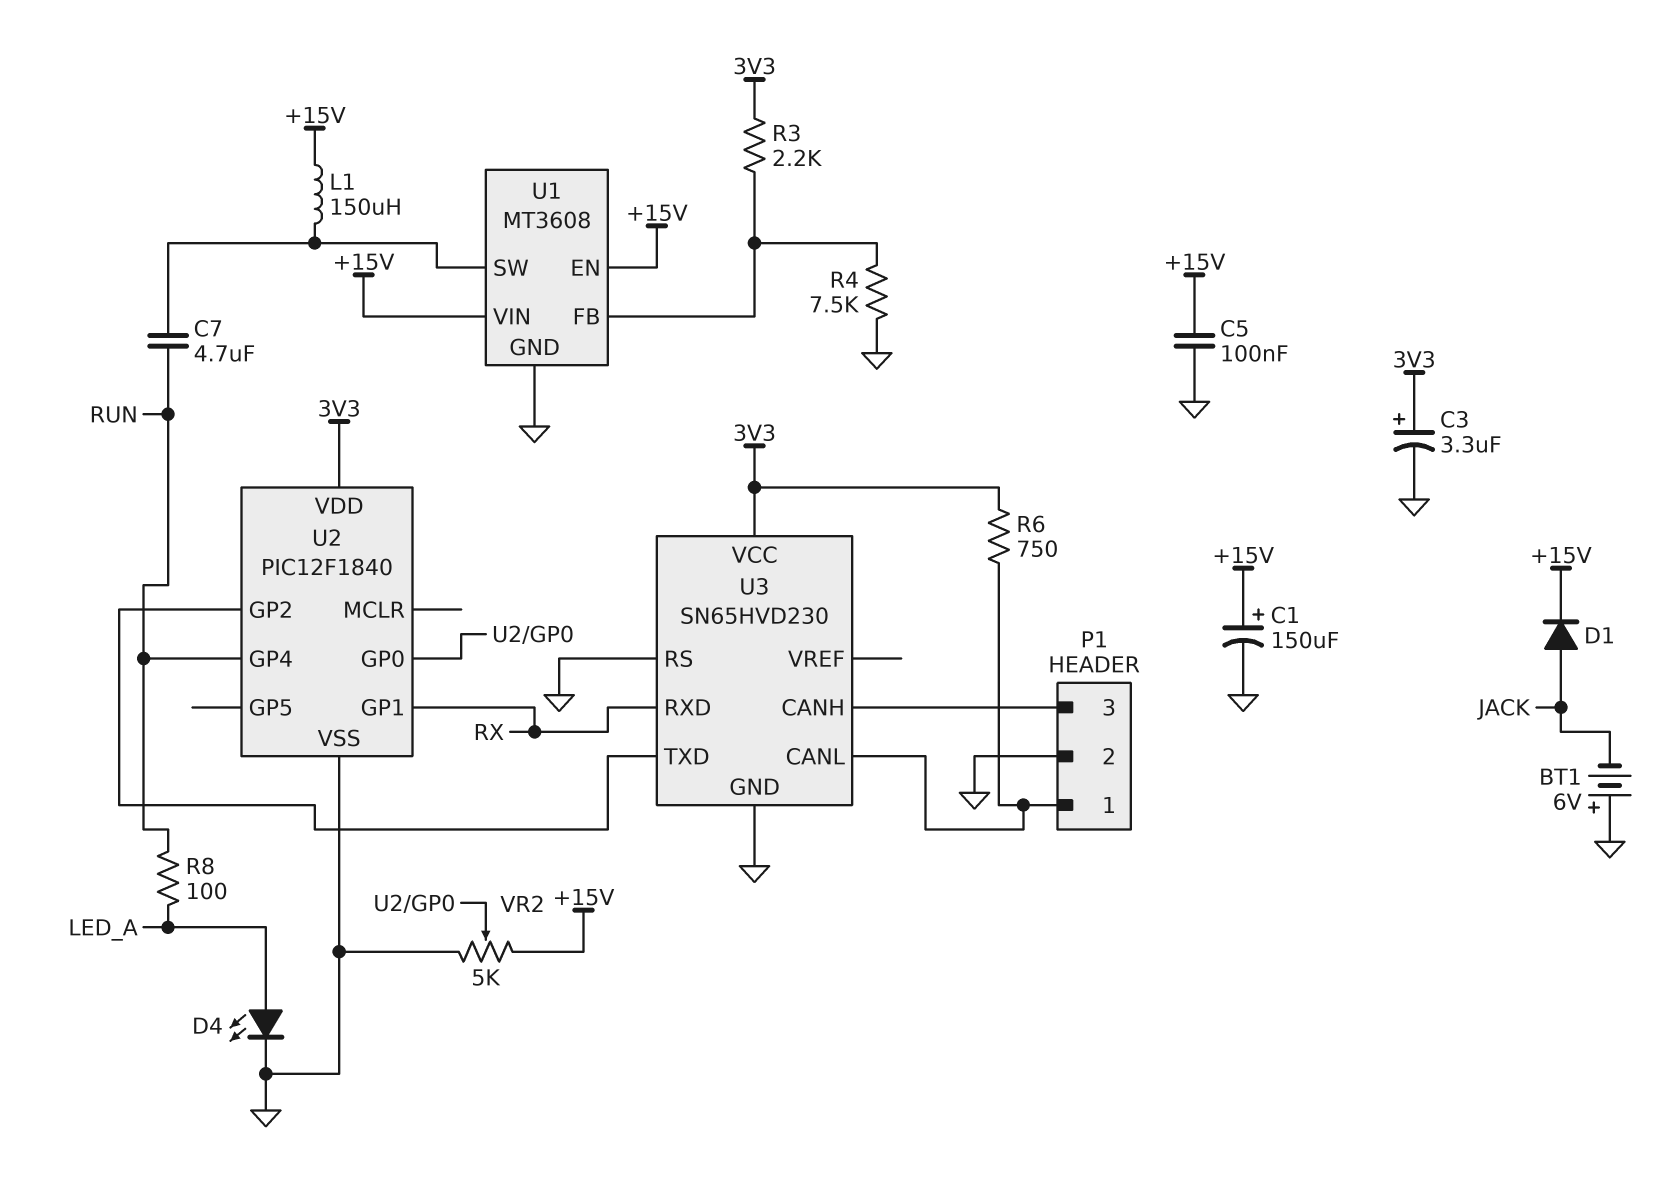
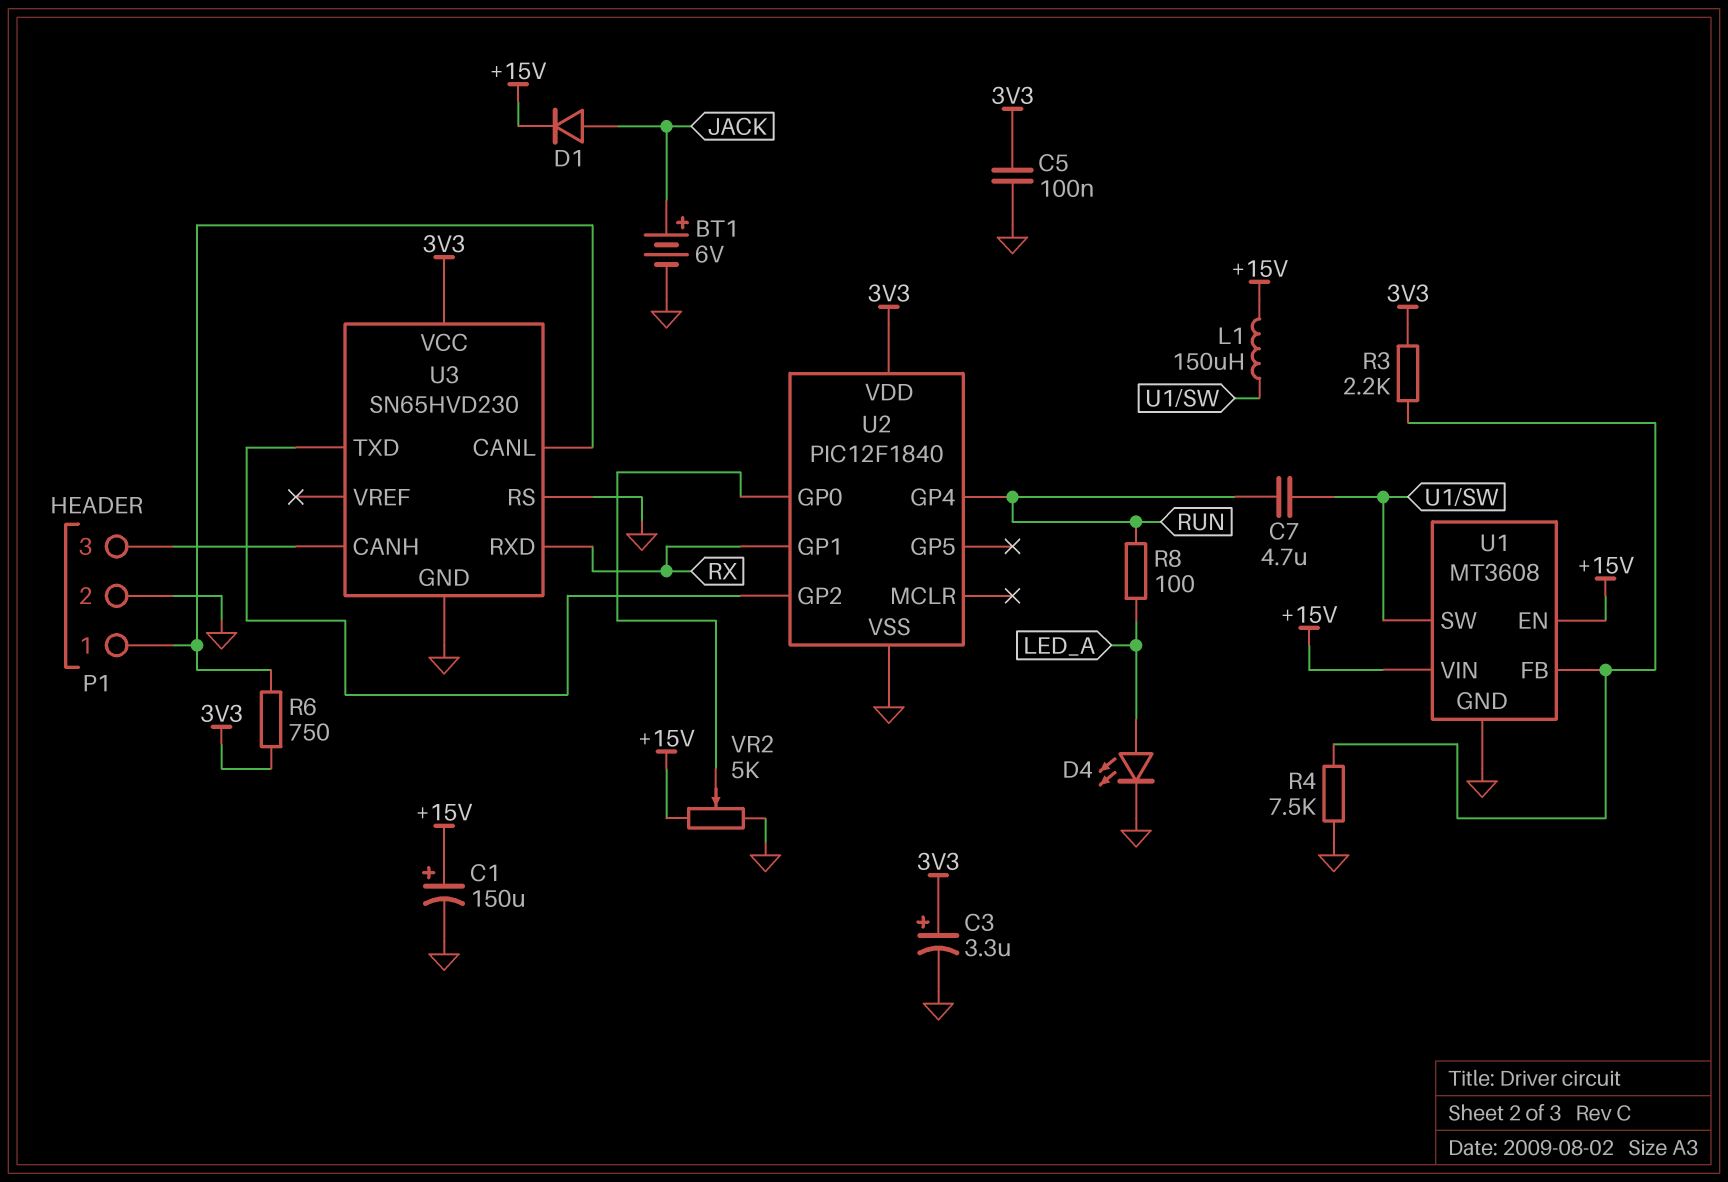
BT1: 6V (plus GND, minus JACK) -> 6V (plus JACK, minus GND)
C5: 100nF (+15V, GND) -> 100nF (3V3, GND)

